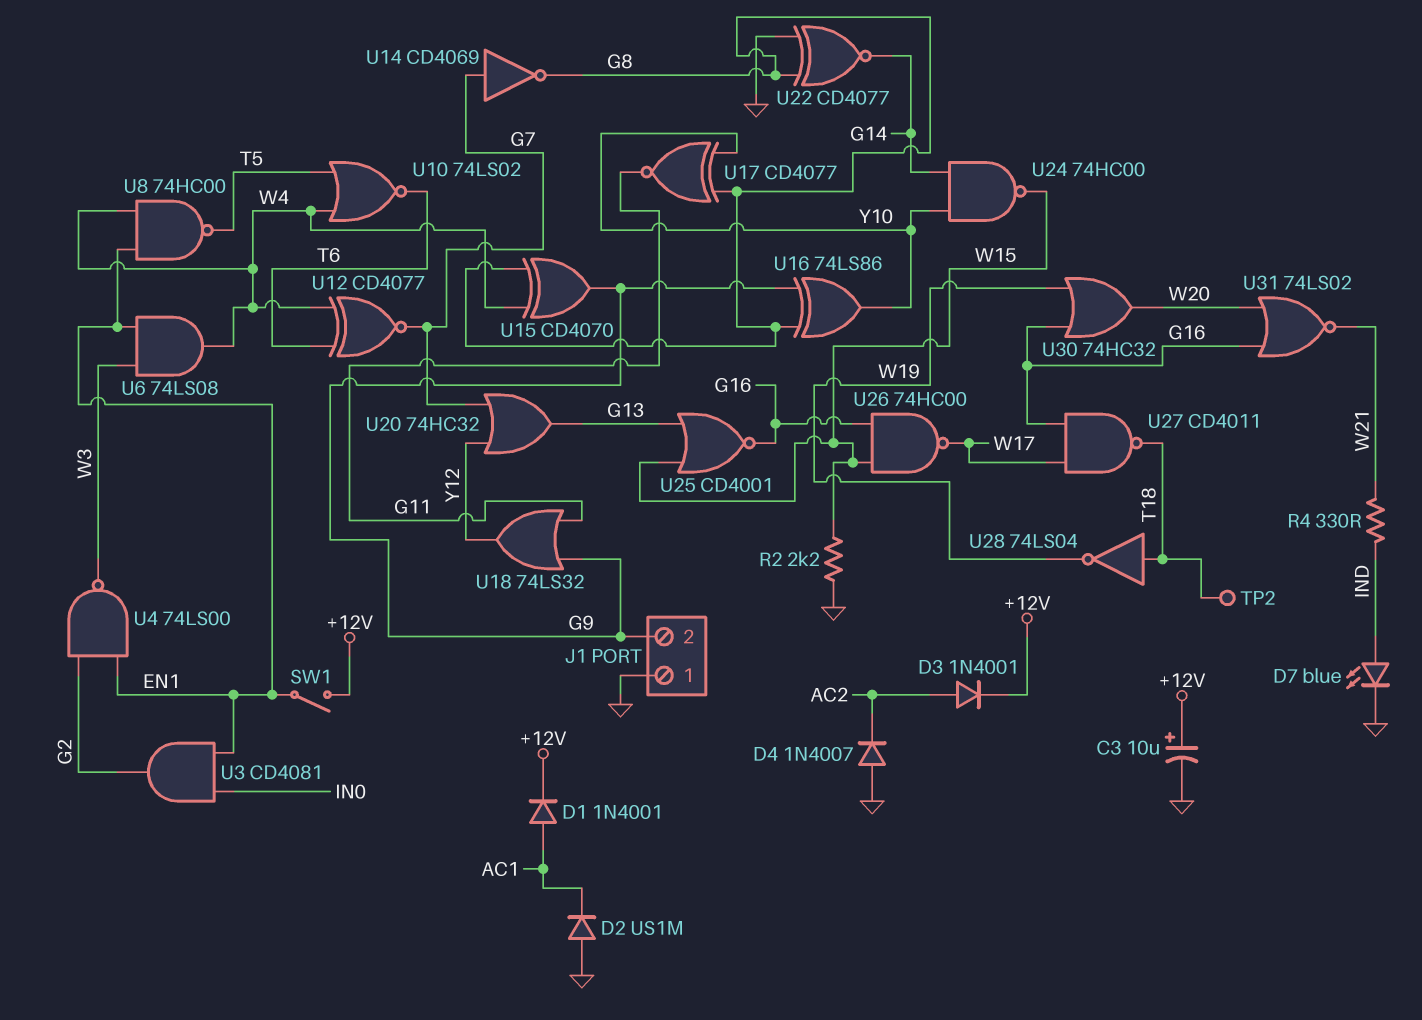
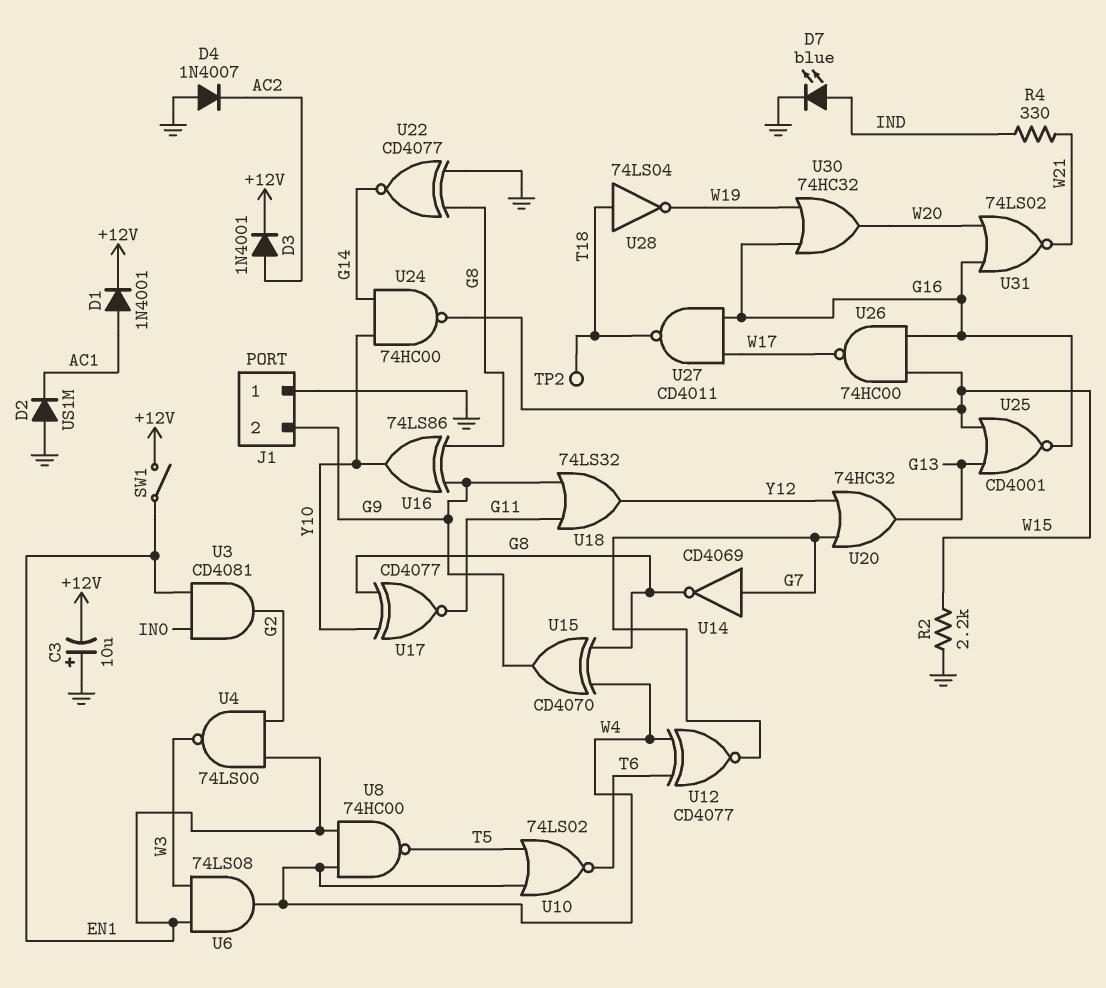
C3: 10uF (plus +12V, minus GND) -> 10uF (plus GND, minus +12V)

